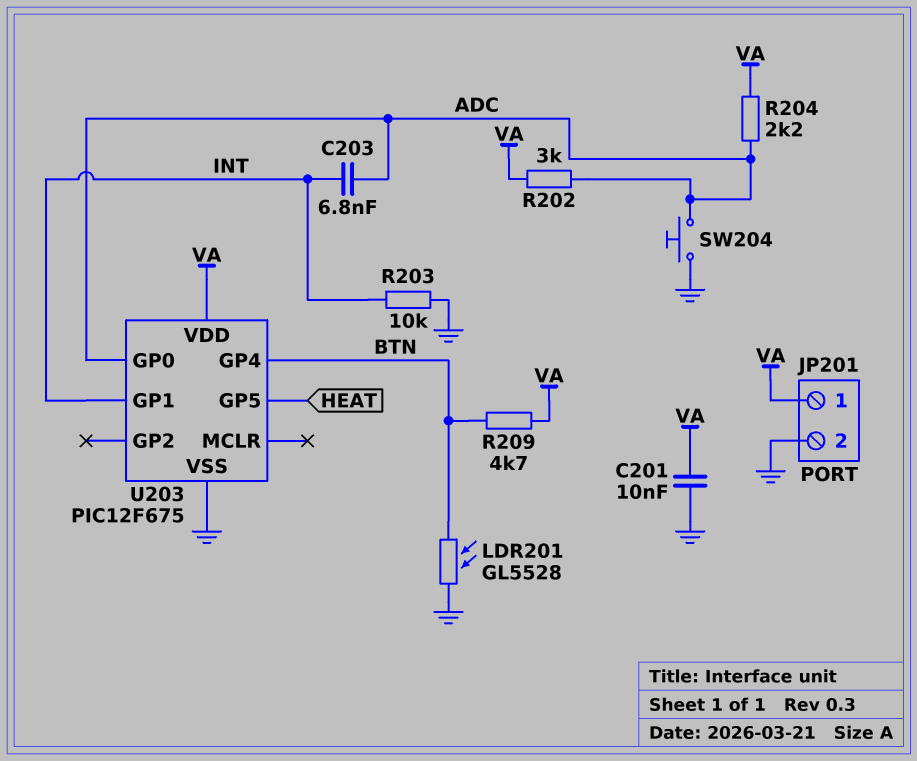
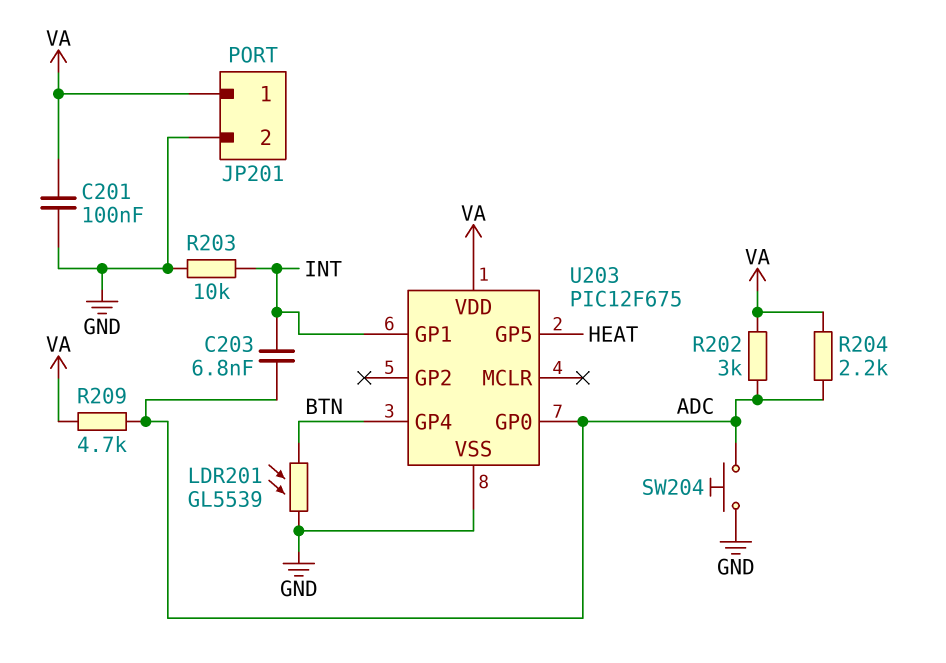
C201: 10nF (GND, VA) -> 100nF (GND, VA)
LDR201: GL5528 (BTN, GND) -> GL5539 (BTN, GND)
R209: 4.7k (BTN, VA) -> 4.7k (ADC, VA)

